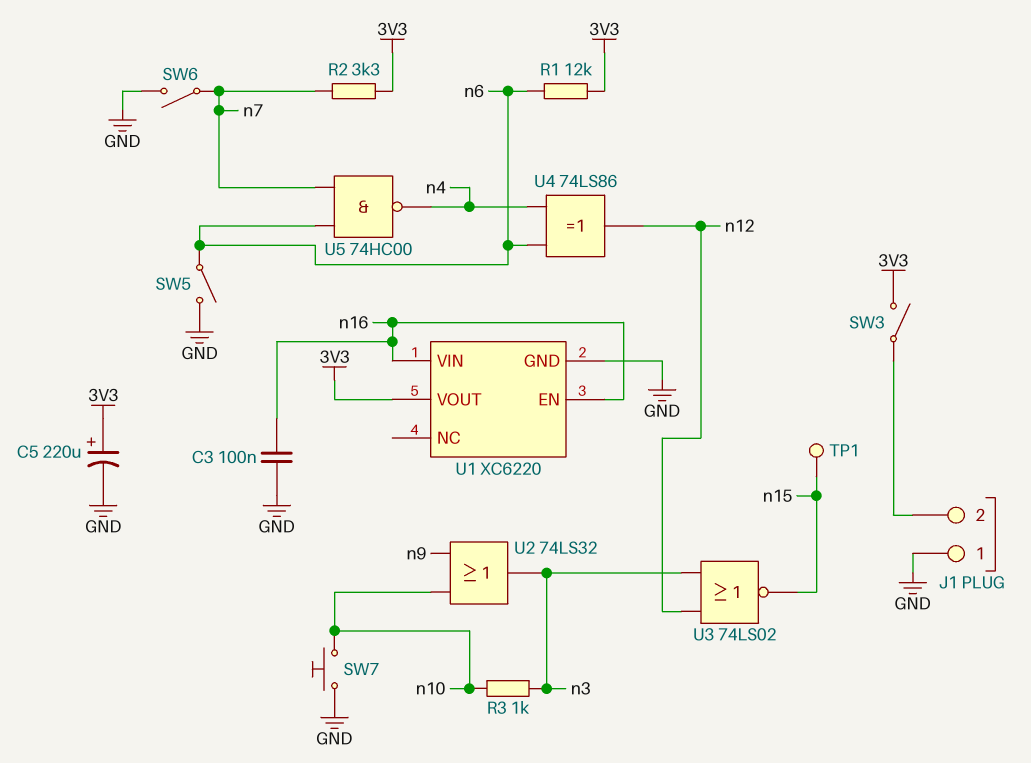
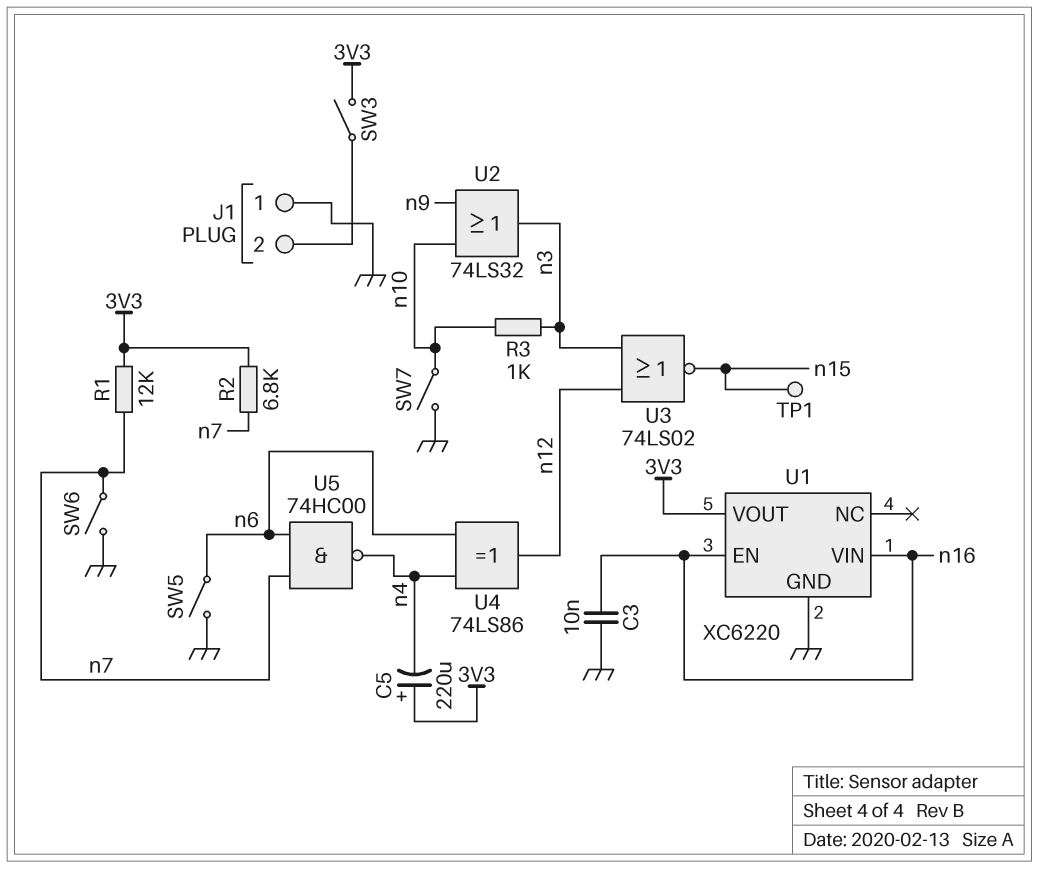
C3: 100nF (GND, n16) -> 10nF (GND, n16)
C5: 220uF (plus 3V3, minus GND) -> 220uF (plus 3V3, minus n4)
R1: 12k (3V3, n6) -> 12k (3V3, n7)
R2: 3.3k (3V3, n7) -> 6.8k (3V3, n7)
SW7: button (GND, n10) -> switch (GND, n10)

